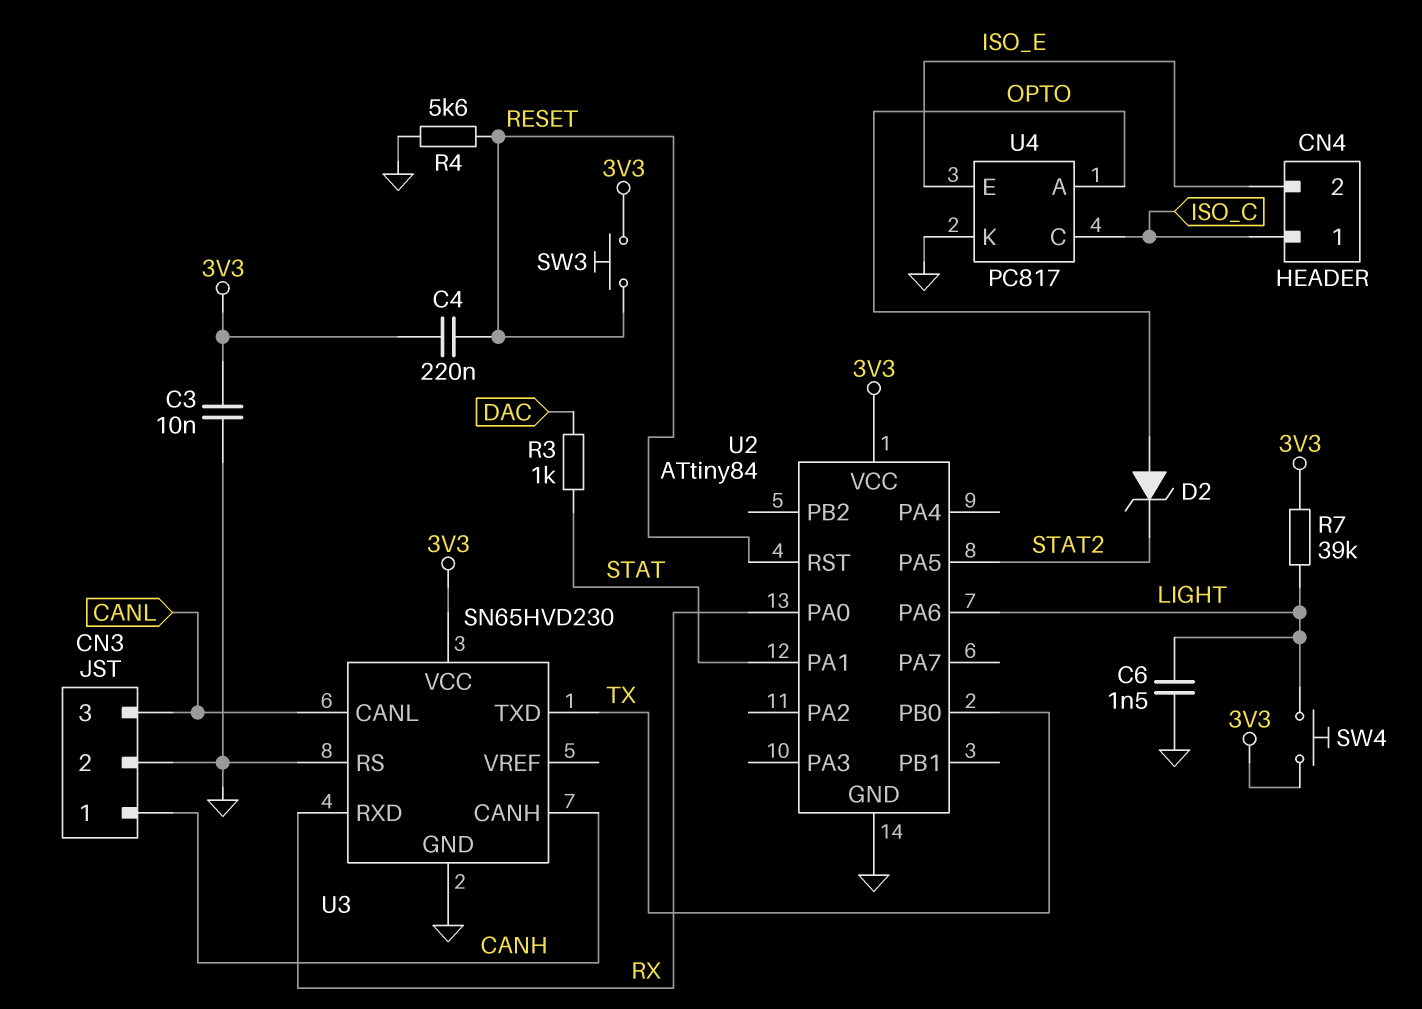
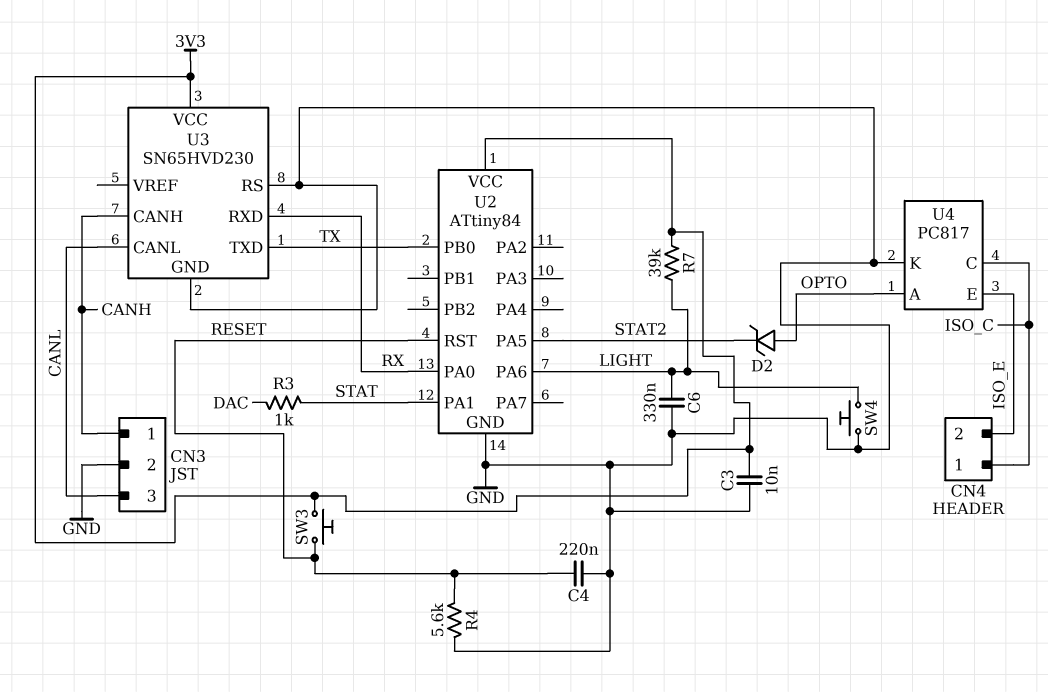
C4: 220nF (3V3, RESET) -> 220nF (GND, RESET)
C6: 1.5nF (GND, LIGHT) -> 330nF (GND, LIGHT)
SW4: button (3V3, LIGHT) -> button (GND, LIGHT)

